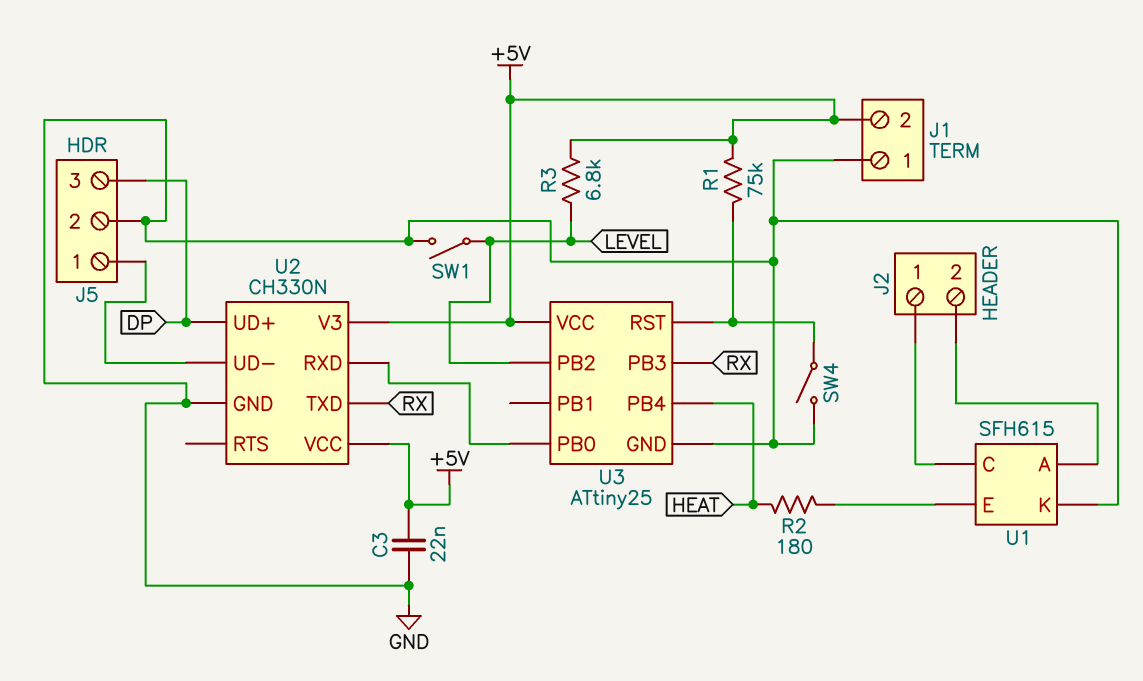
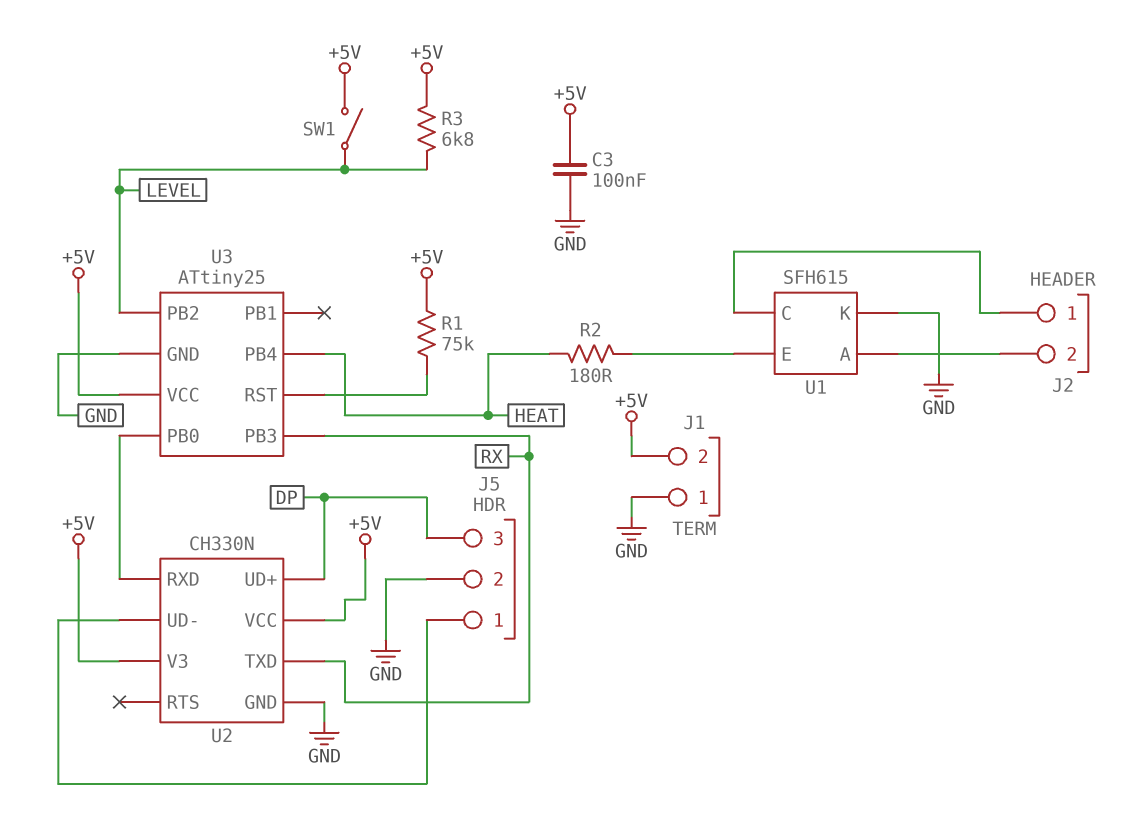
C3: 22nF (+5V, GND) -> 100nF (+5V, GND)
SW1: switch (GND, LEVEL) -> switch (+5V, LEVEL)
SW4: switch (GND, U3/RST) -> none

